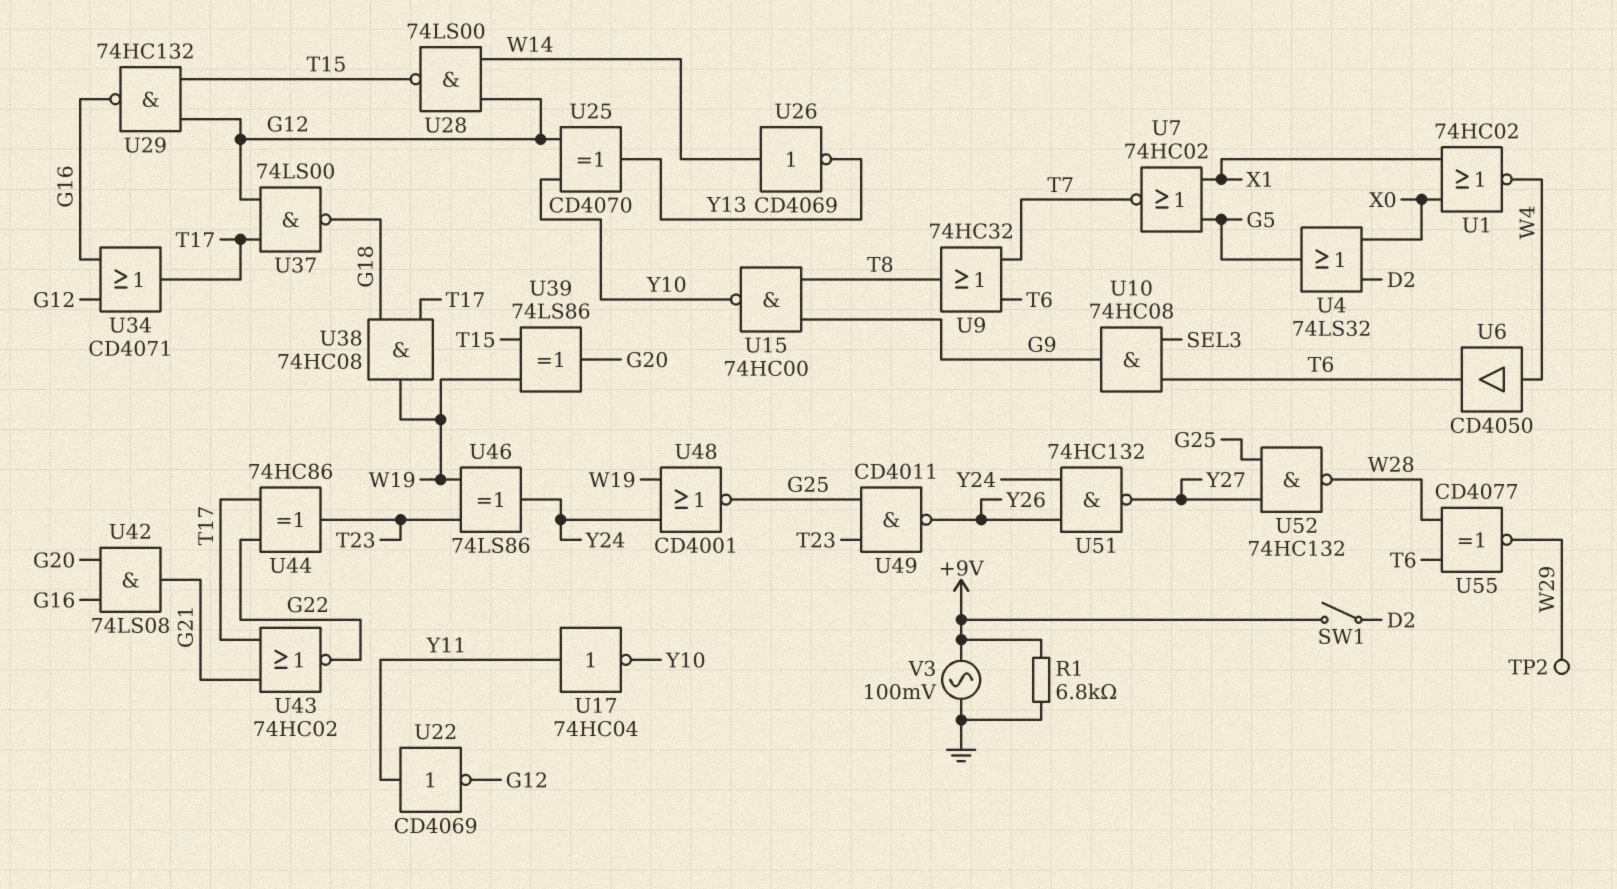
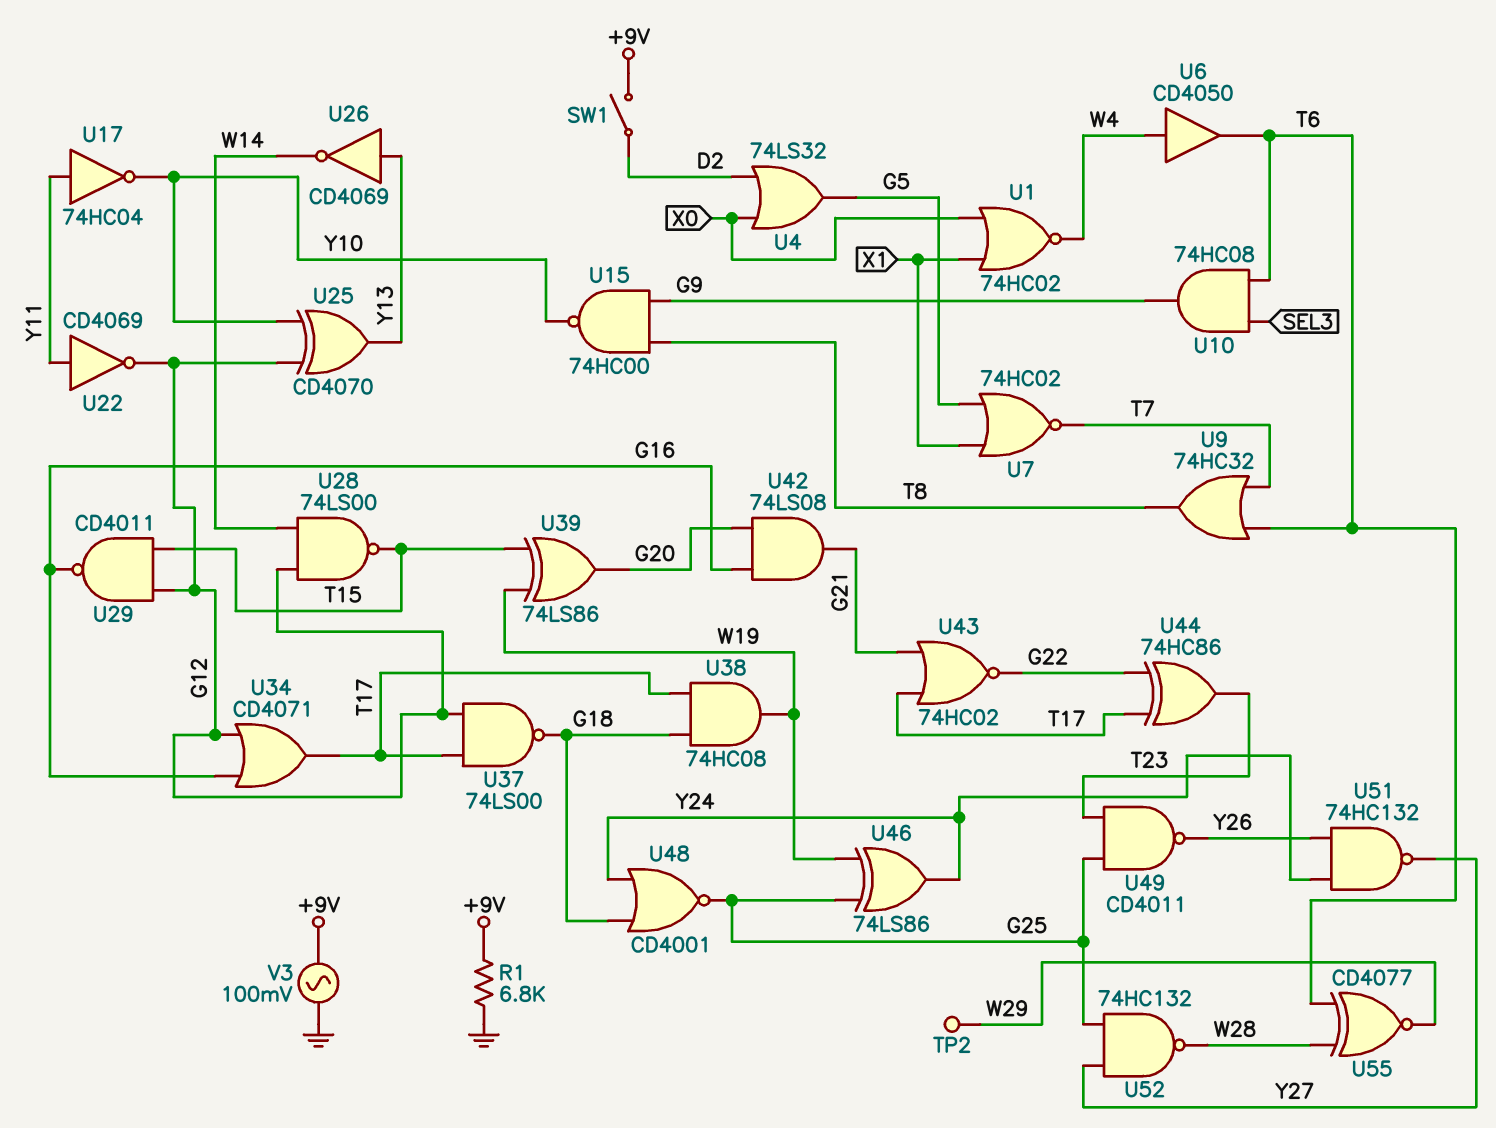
U26: NOT CD4069 (in W14, out Y13) -> NOT CD4069 (in Y13, out W14)
U29: NAND 74HC132 (in G12, in T15, out G16) -> NAND CD4011 (in G12, in T15, out G16)
U46: XOR 74LS86 (in T23, in W19, out Y24) -> XOR 74LS86 (in G25, in W19, out Y24)
U48: NOR CD4001 (in W19, in Y24, out G25) -> NOR CD4001 (in G18, in Y24, out G25)

